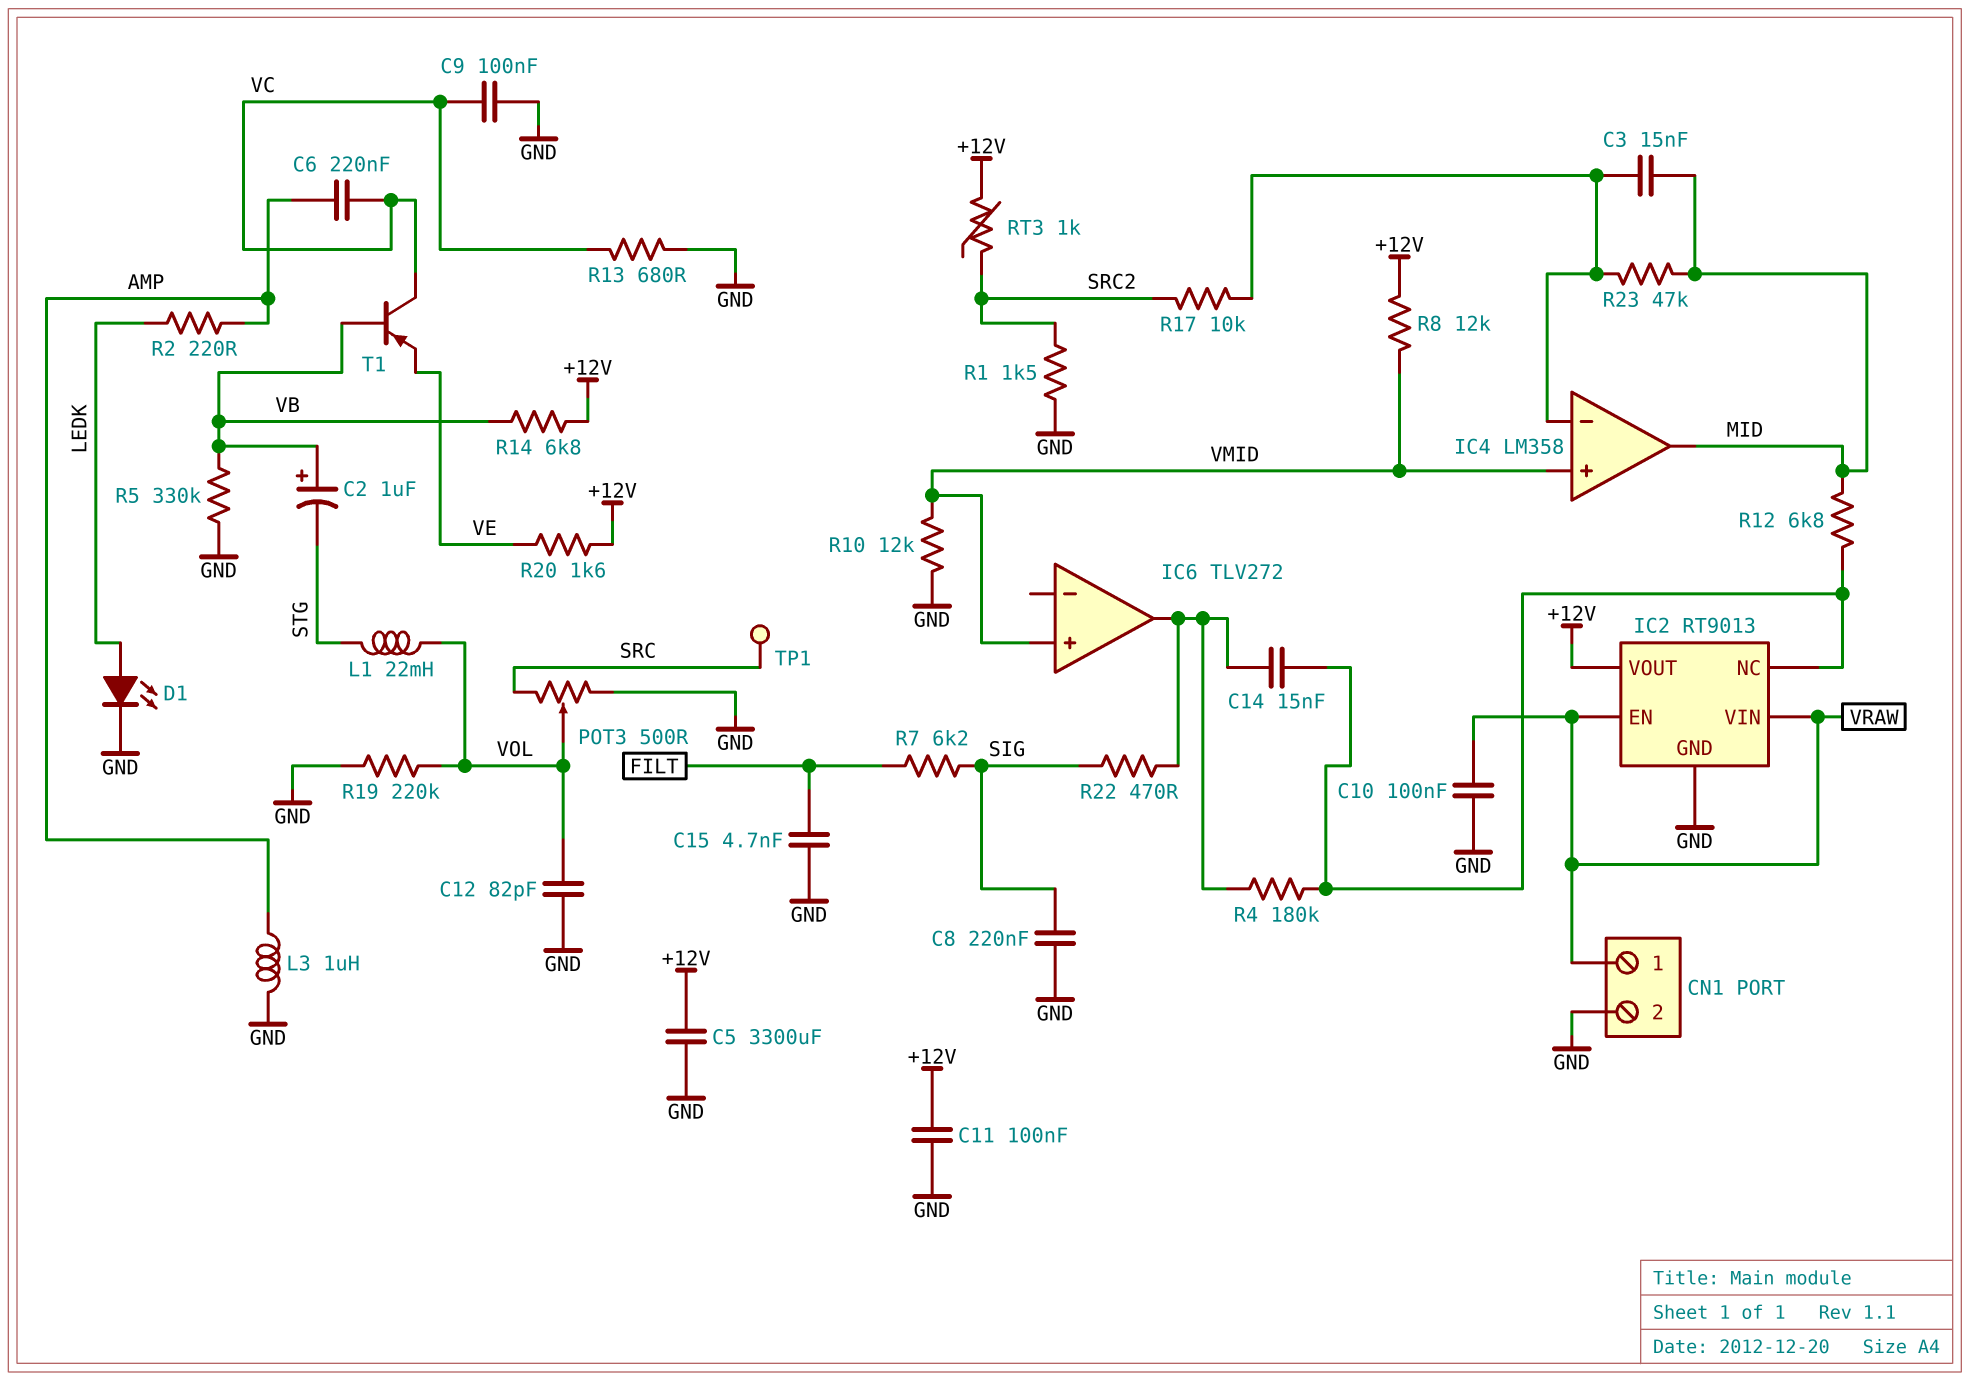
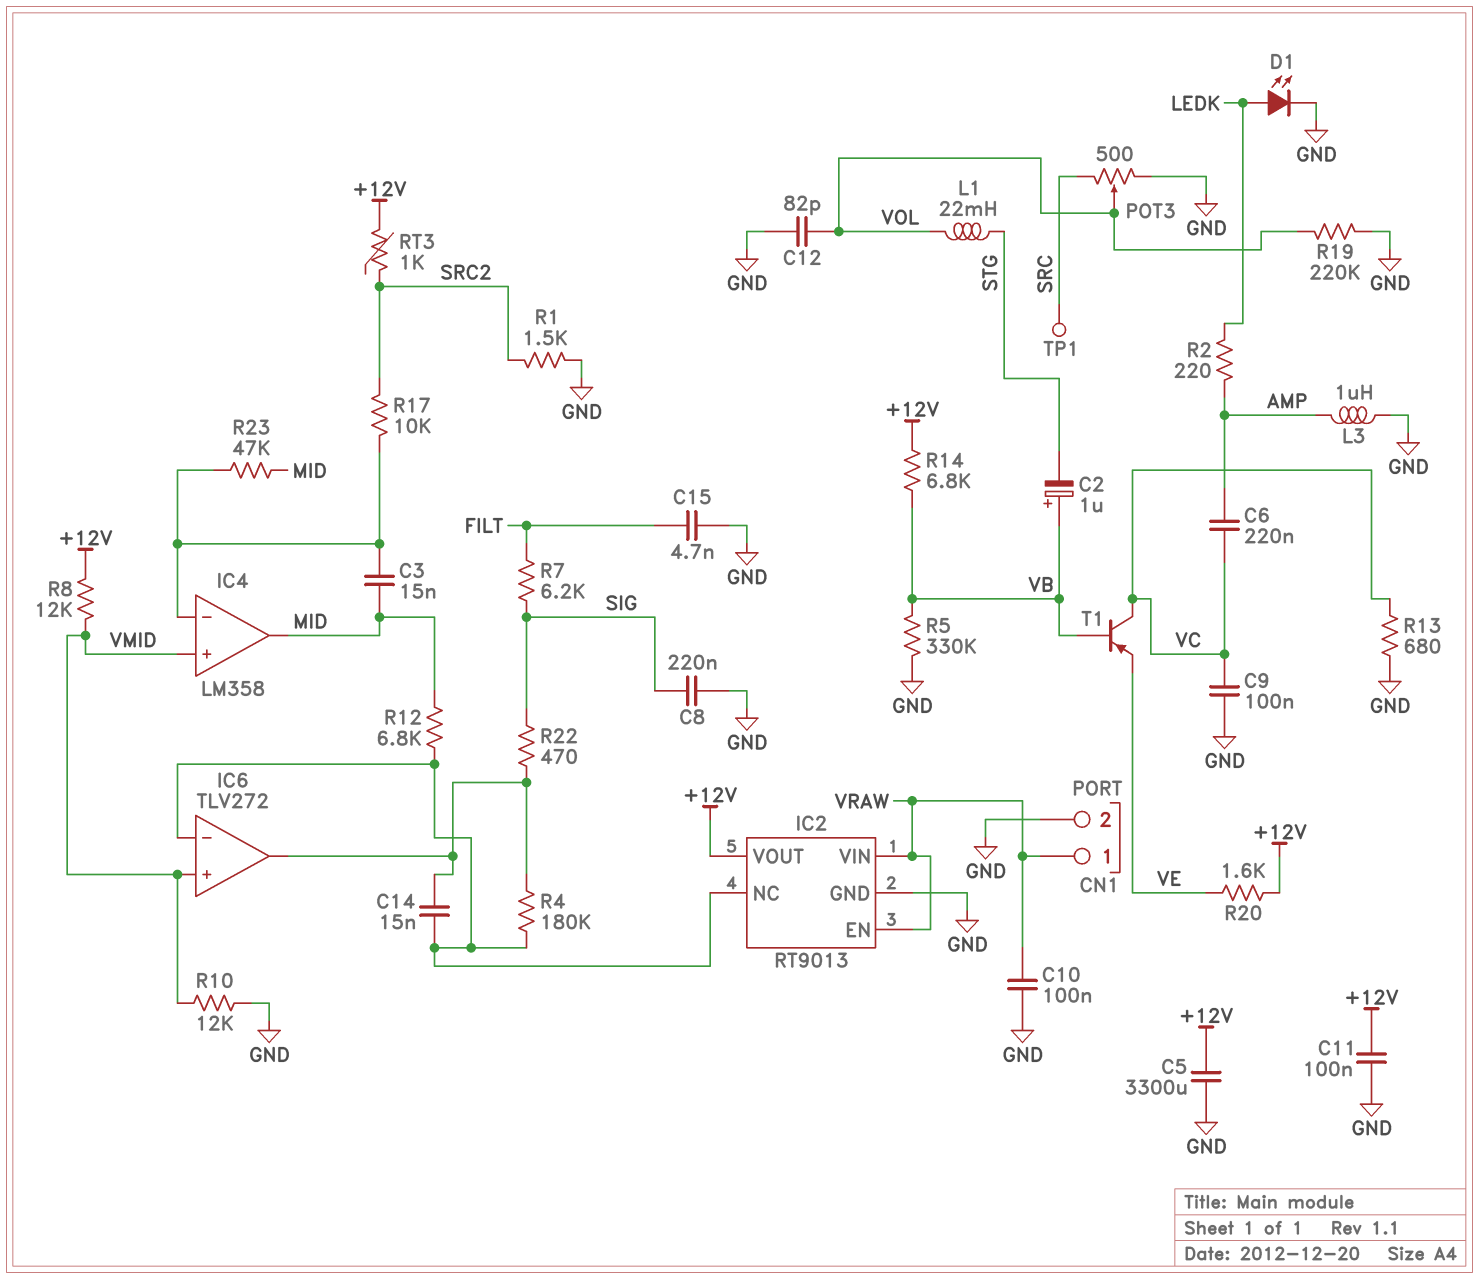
IC6 pin in-: none -> IC2/NC

